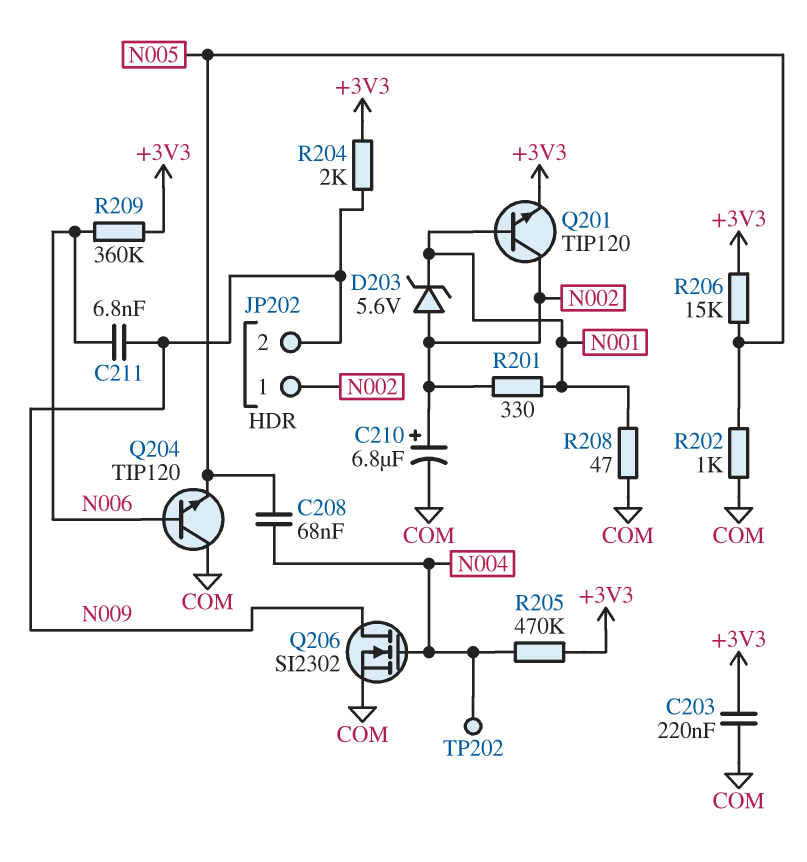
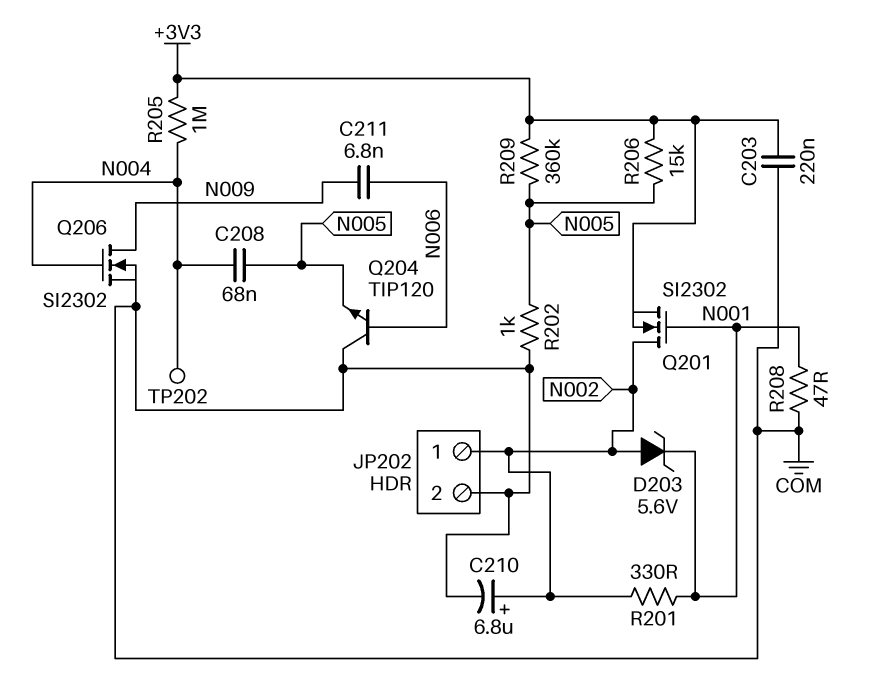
JP202 pin 2: N009 -> COM
Q201: NPN TIP120 (B N001, C N002, E +3V3) -> NMOS SI2302 (G N001, D N002, S +3V3)
R204: 2k (+3V3, N009) -> none
R205: 470k (+3V3, N004) -> 1M (+3V3, N004)
R209: 360k (+3V3, N006) -> 360k (+3V3, N005)

